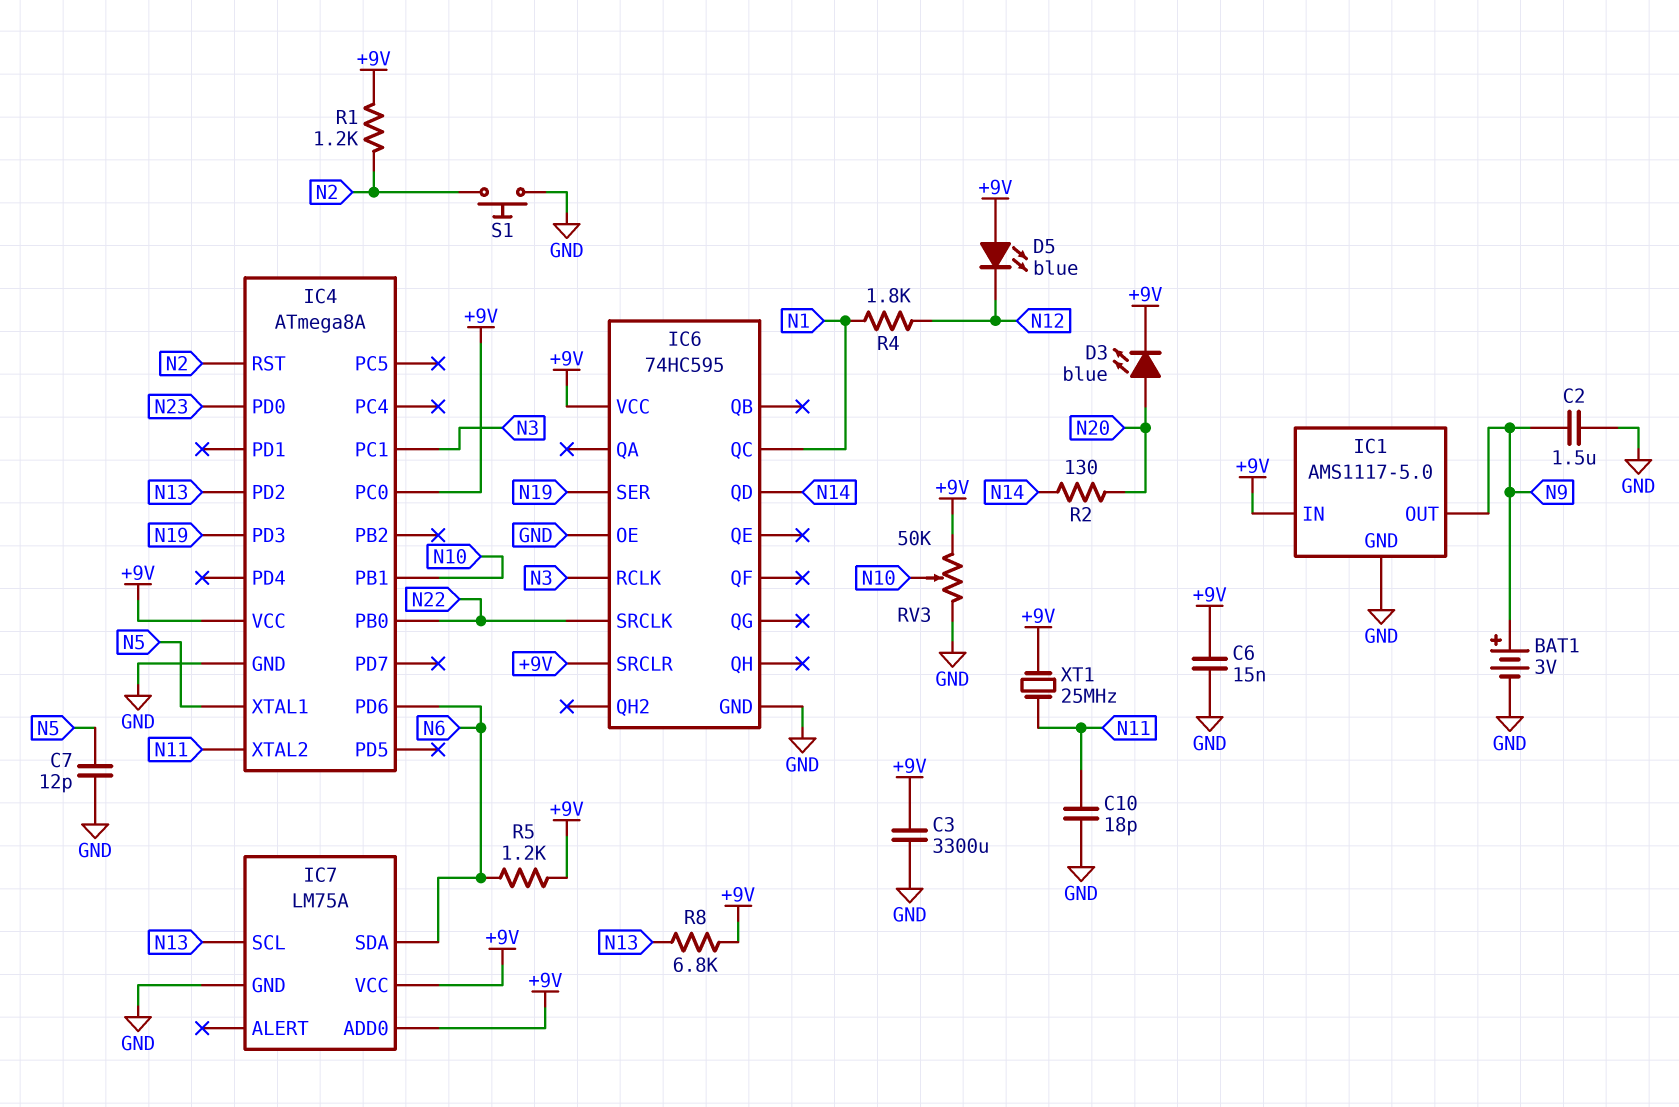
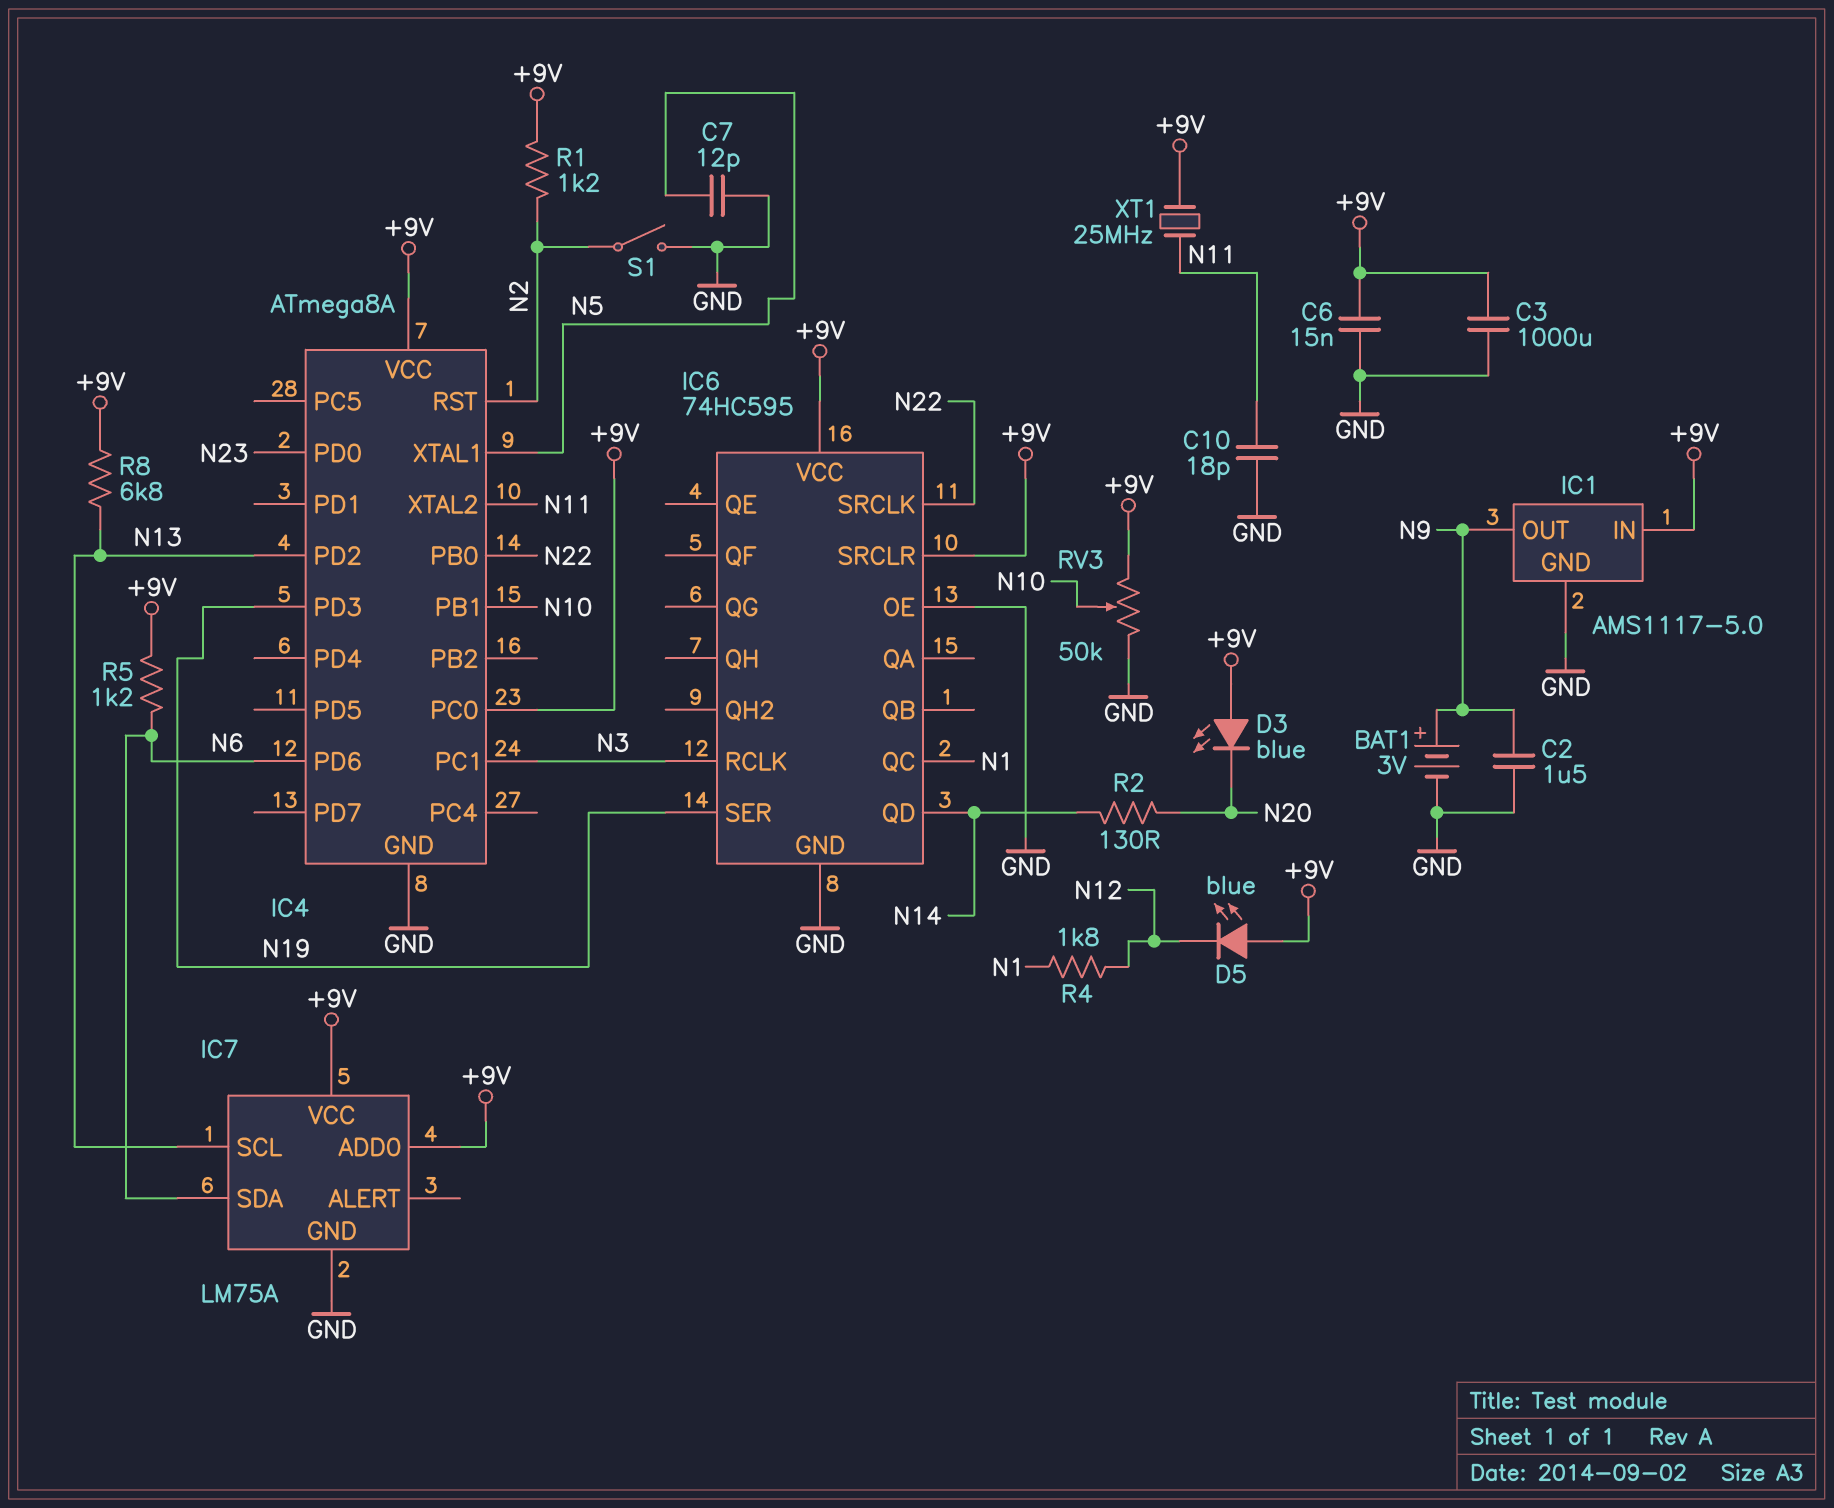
C3: 3300uF (+9V, GND) -> 1000uF (+9V, GND)
D3: LED blue (A N20, K +9V) -> LED blue (A +9V, K N20)
S1: button (GND, N2) -> switch (GND, N2)

